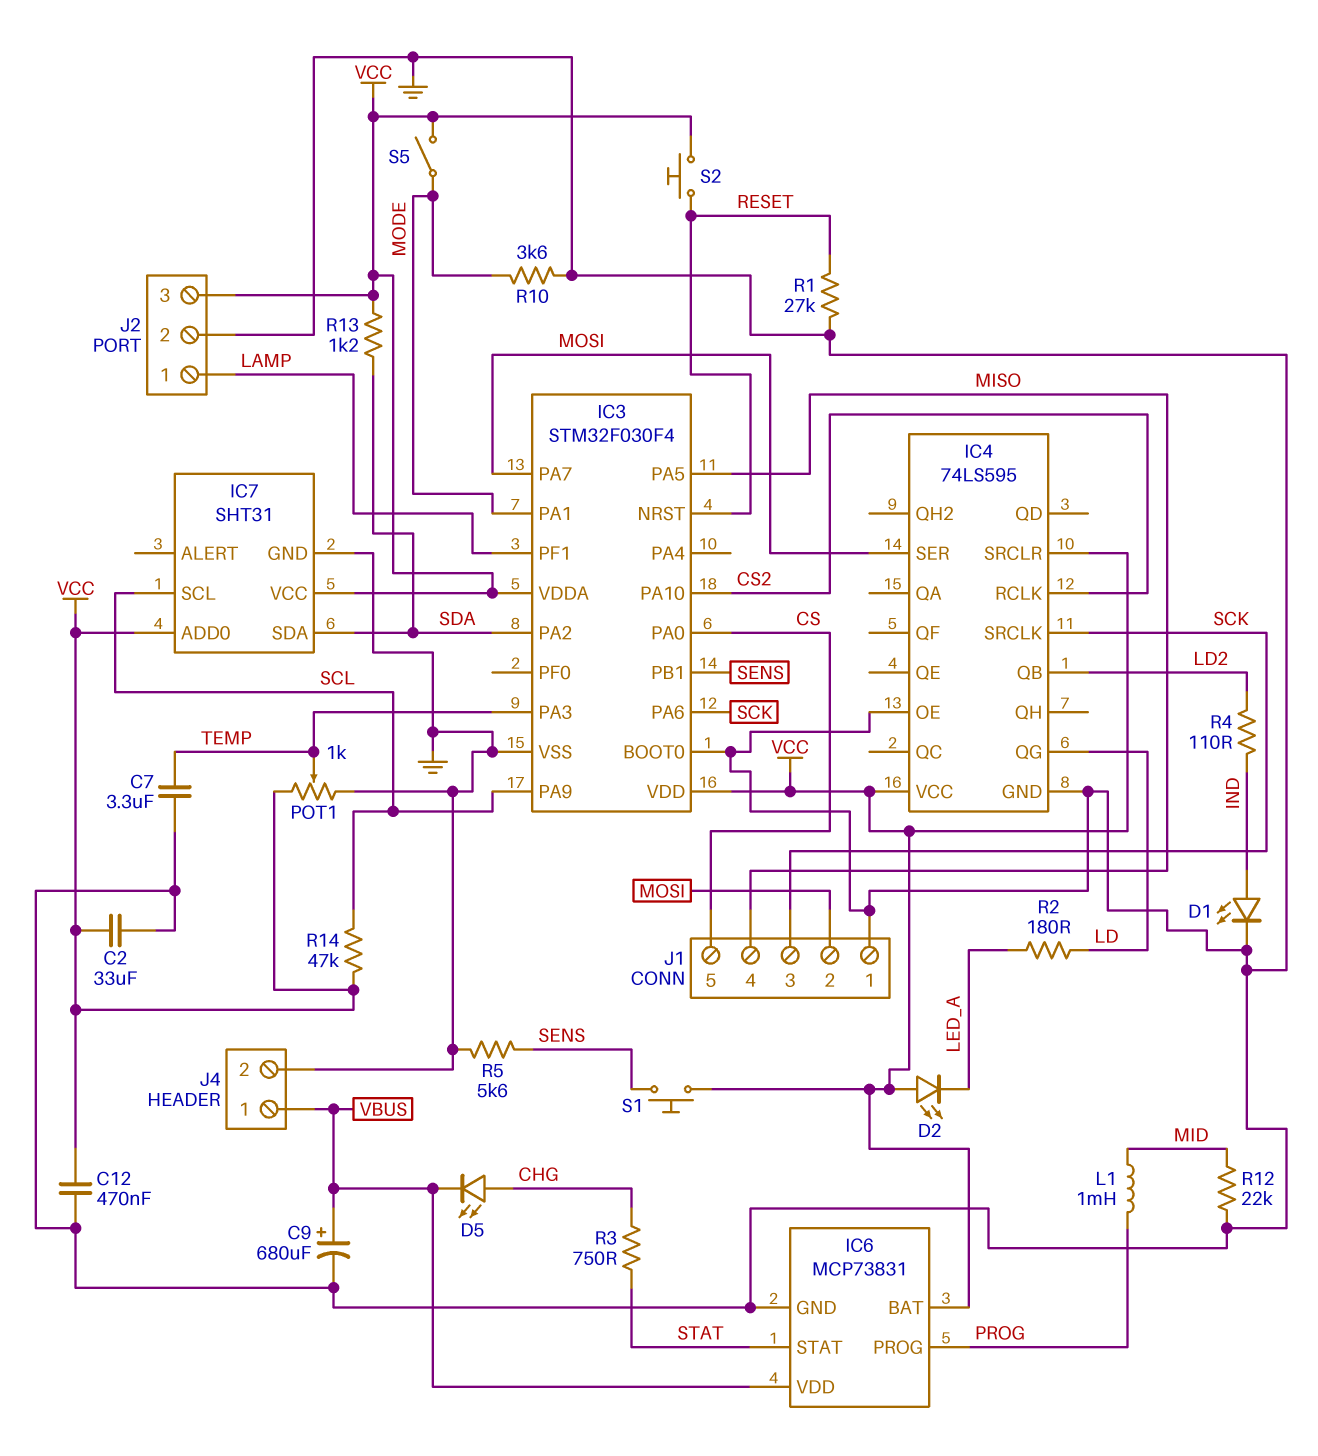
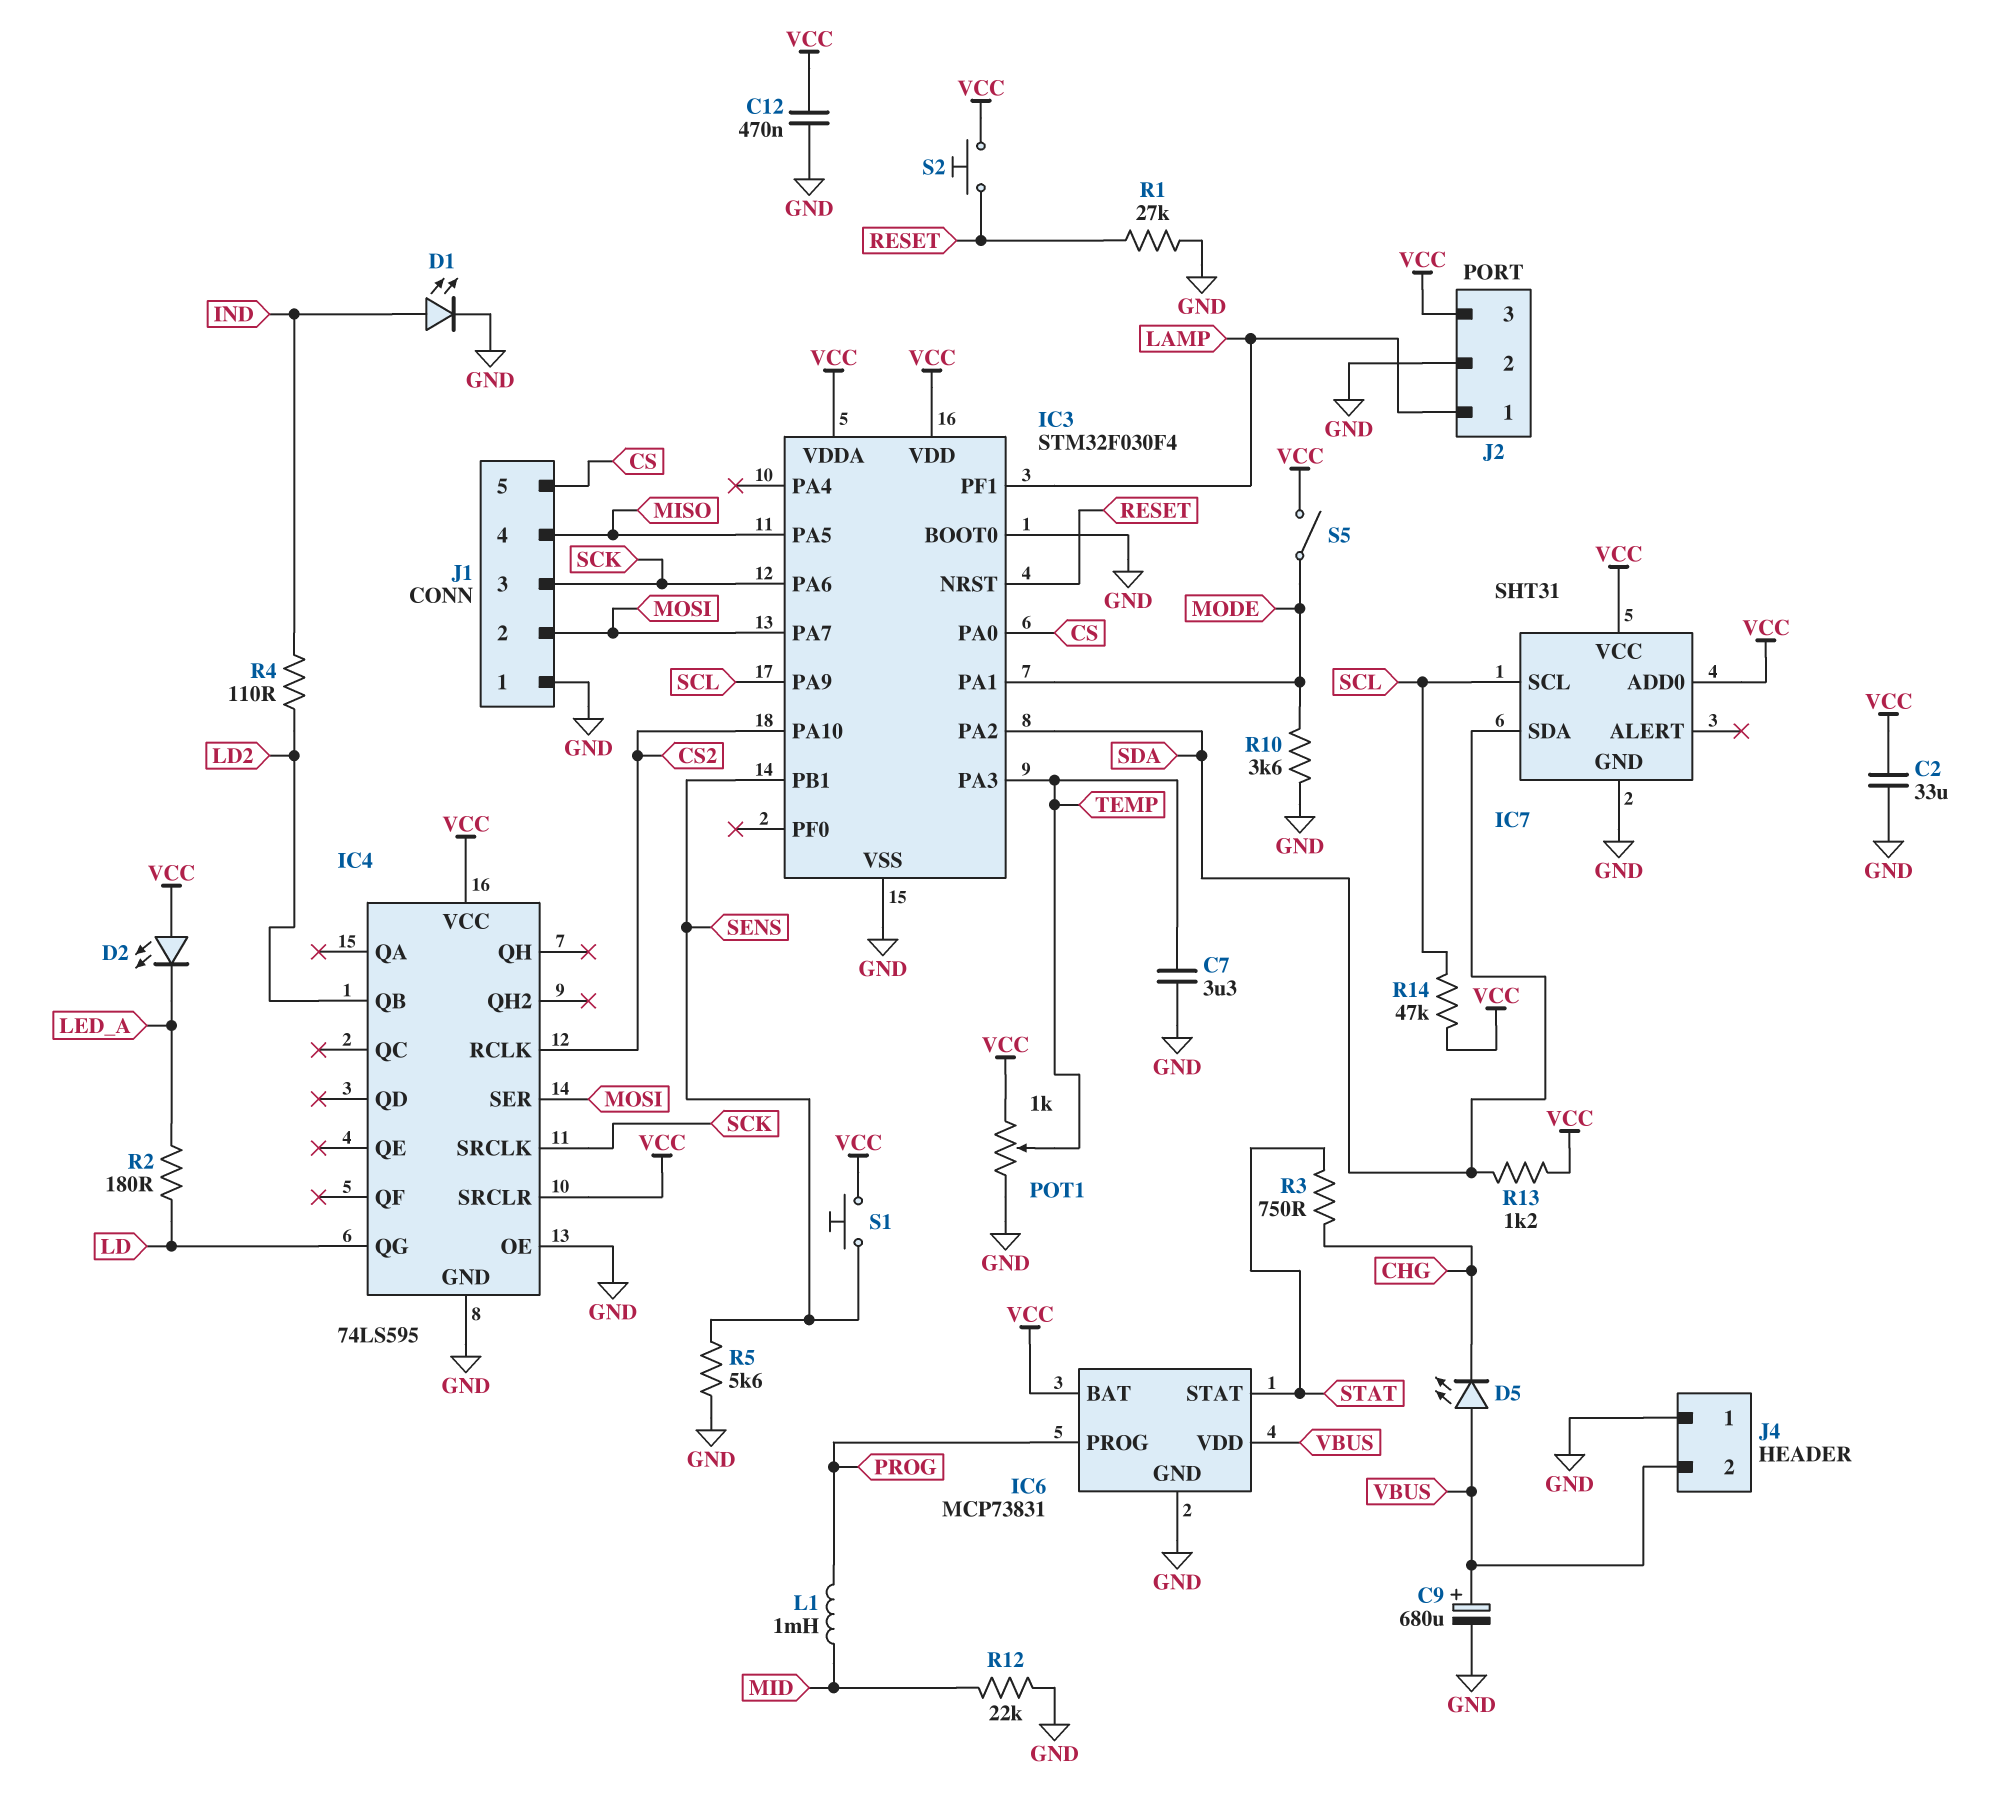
D5: LED (A CHG, K VBUS) -> LED (A VBUS, K CHG)
J4 pin 1: VBUS -> GND
J4 pin 2: GND -> VBUS

